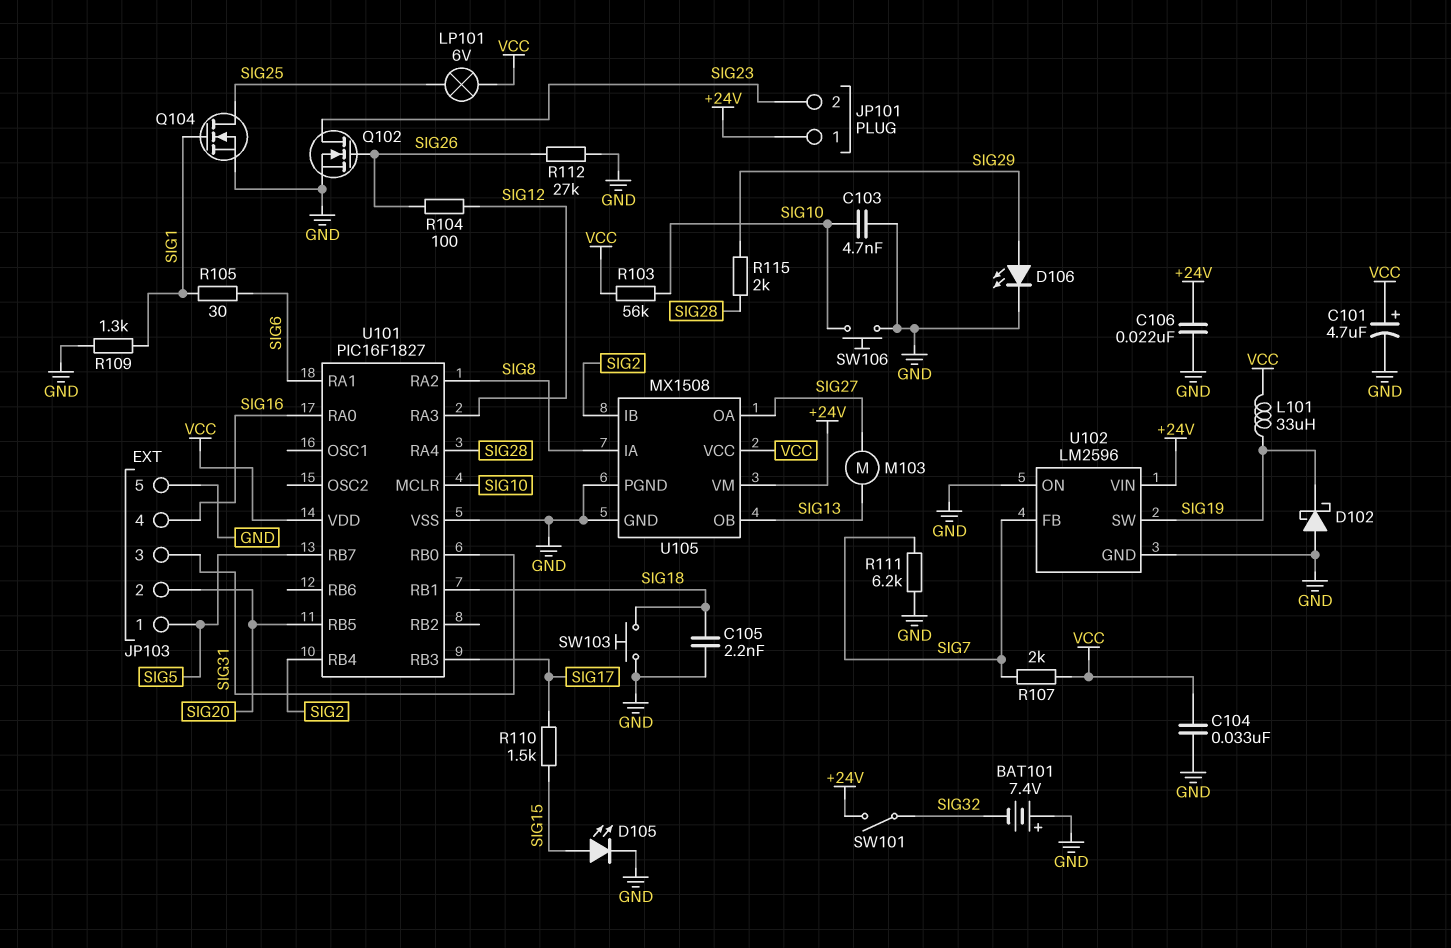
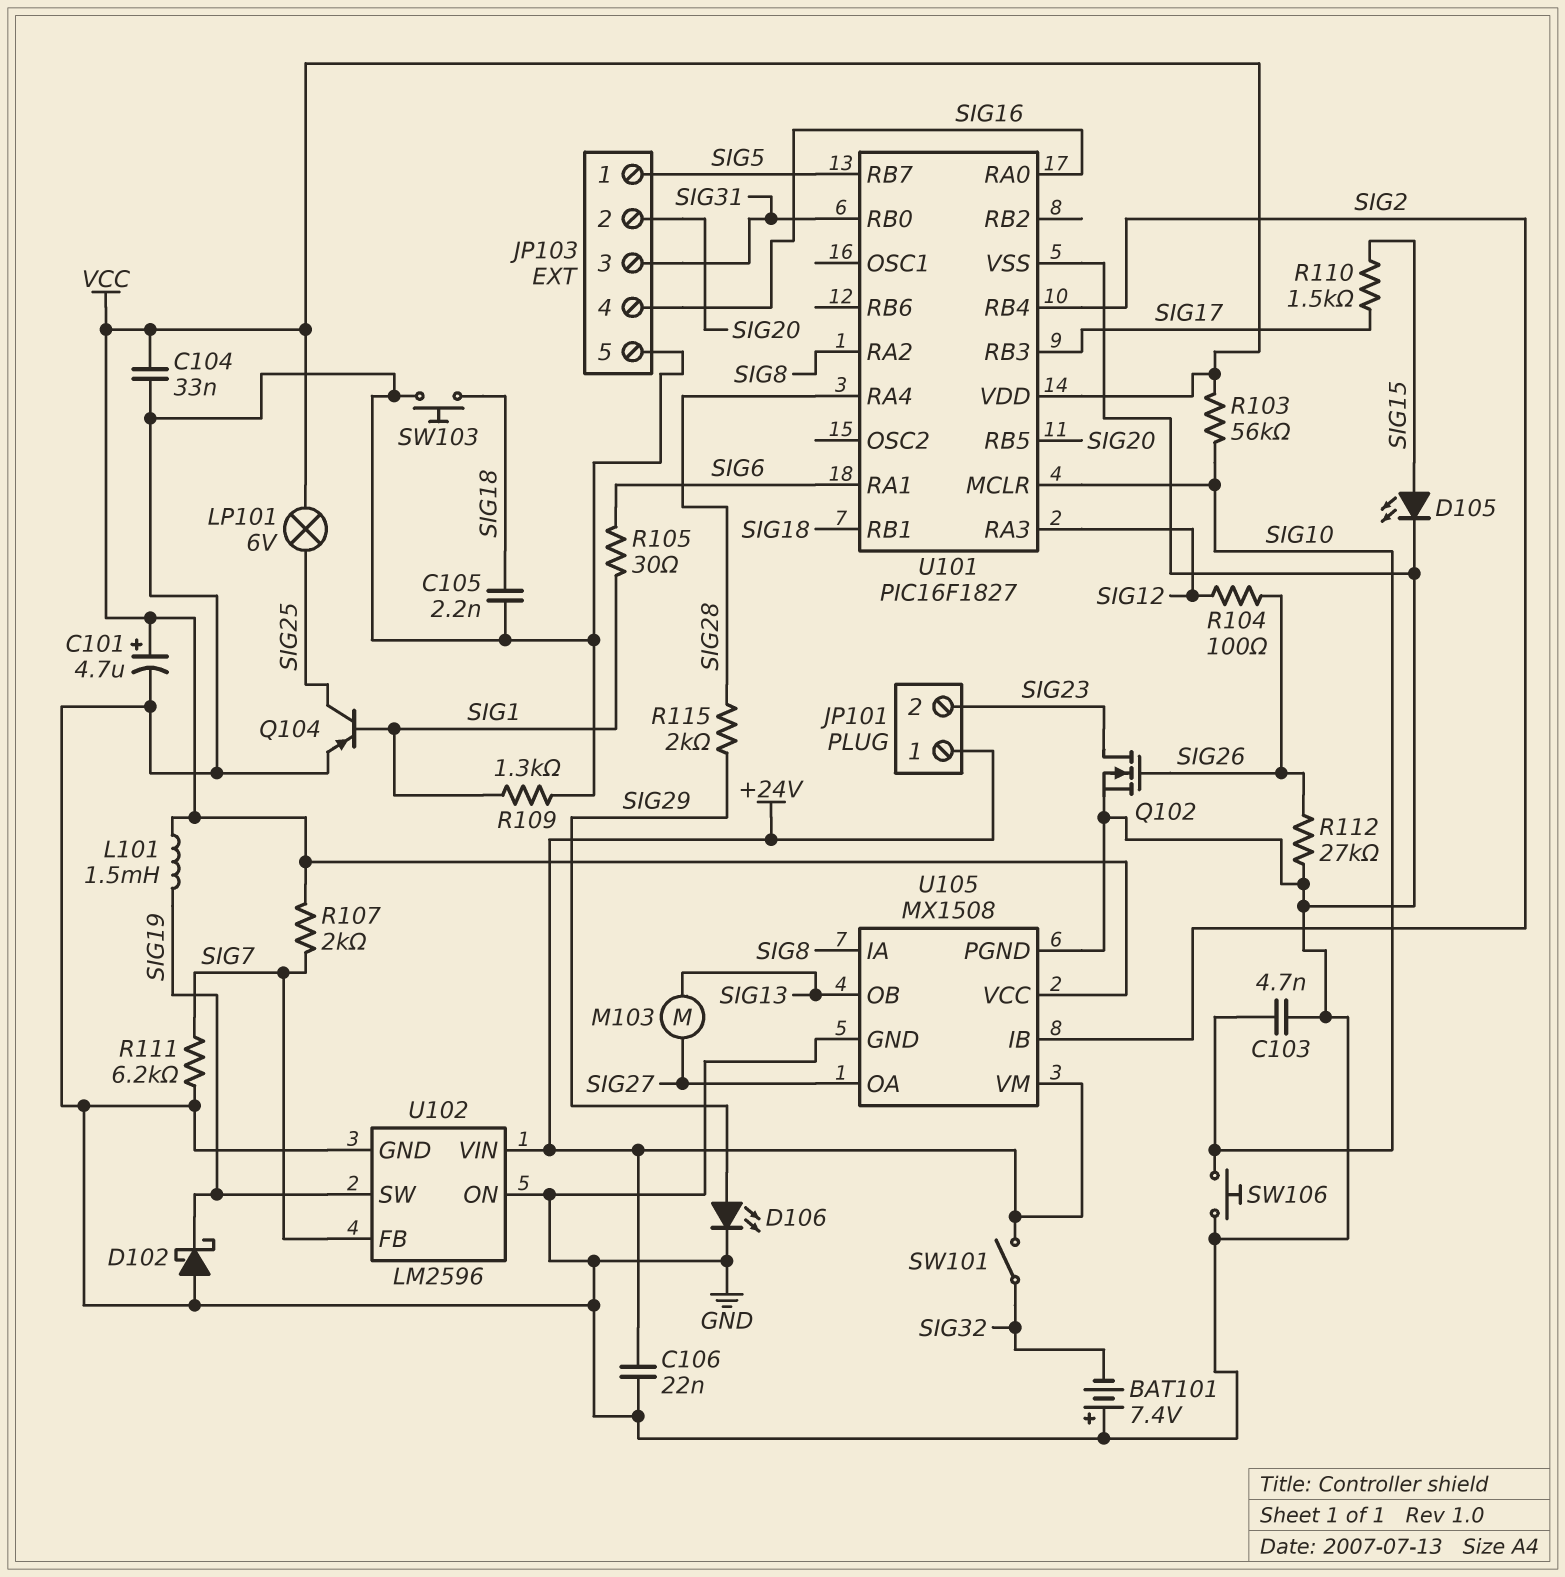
L101: 33uH (SIG19, VCC) -> 1.5mH (SIG19, VCC)
Q104: NMOS (G SIG1, D SIG25, S GND) -> PNP (B SIG1, C SIG25, E GND)

